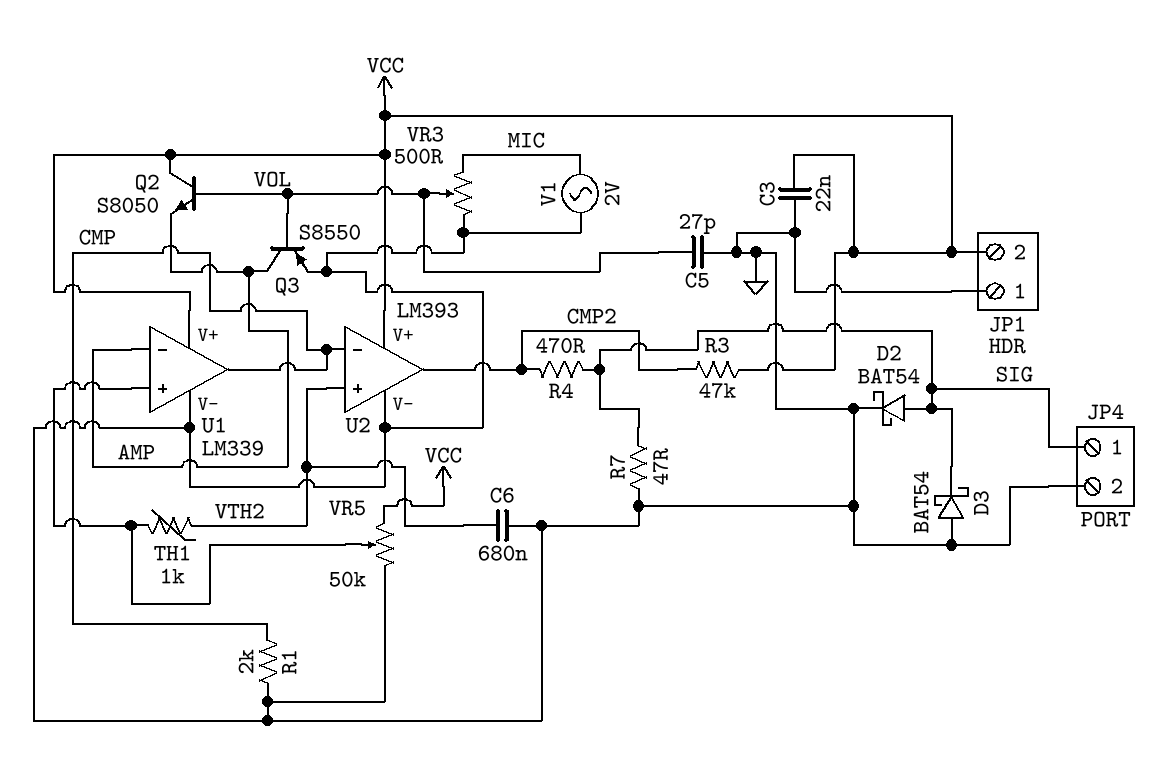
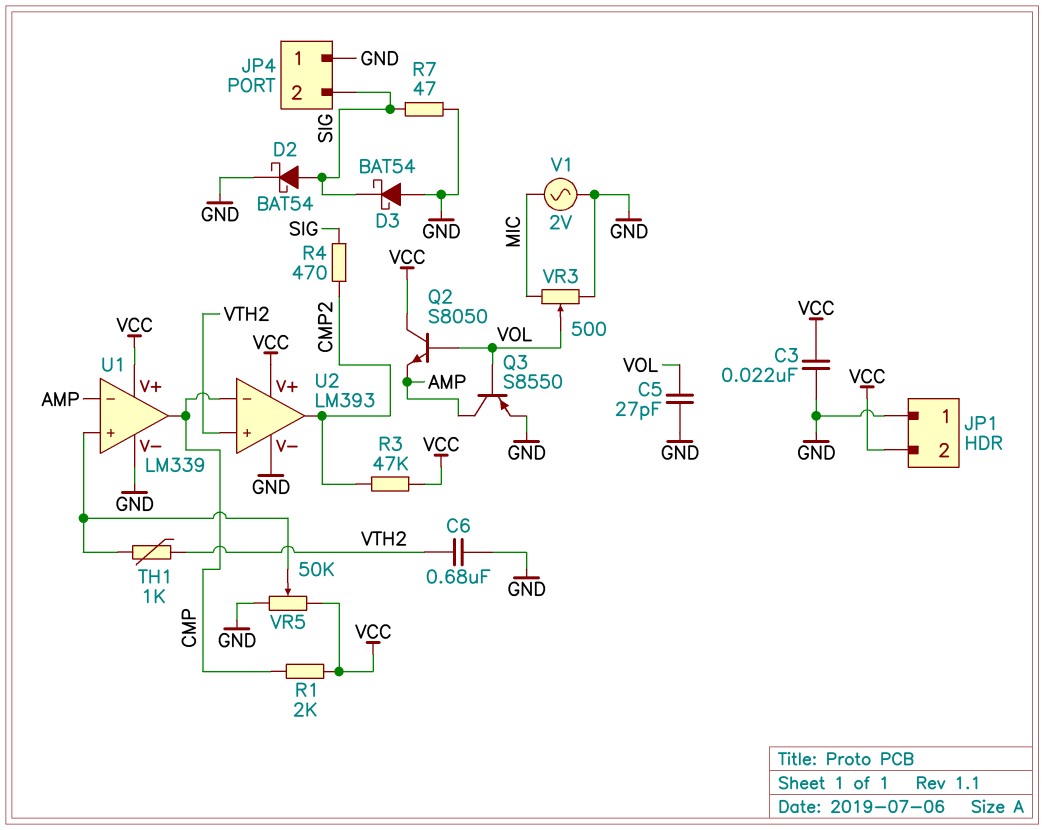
JP4 pin 1: SIG -> GND
JP4 pin 2: GND -> SIG
R1: 2k (CMP, GND) -> 2k (CMP, VCC)

